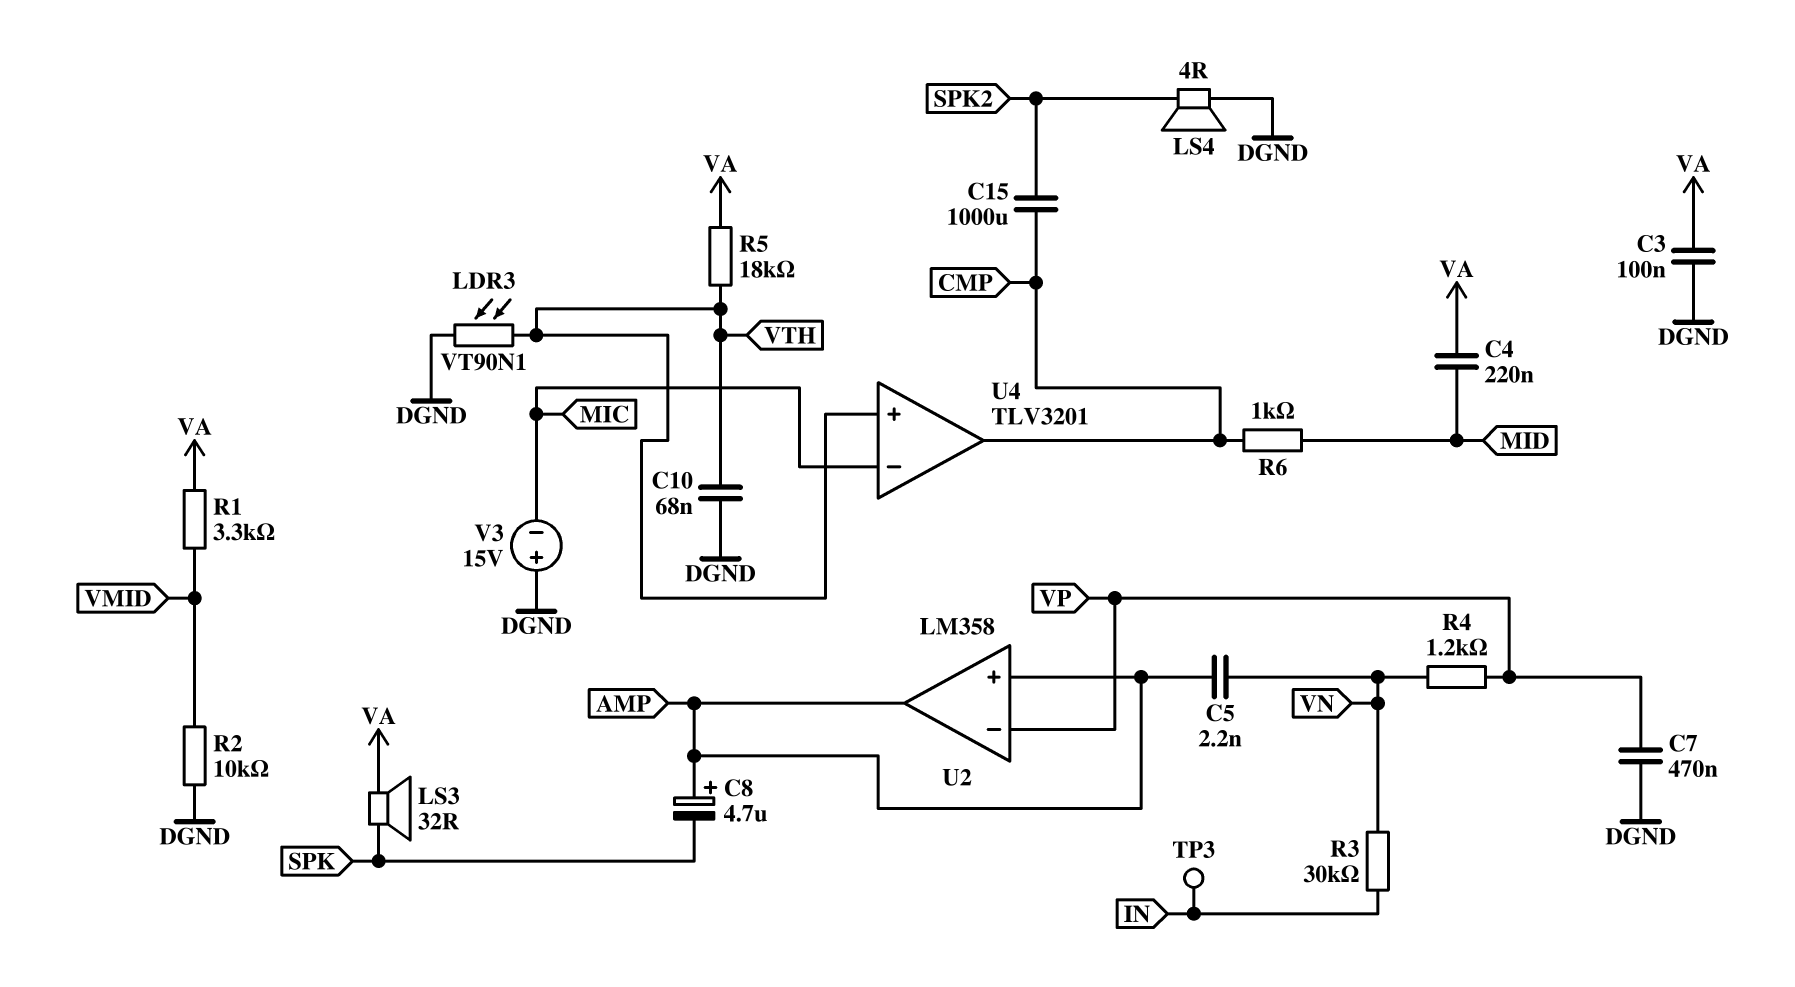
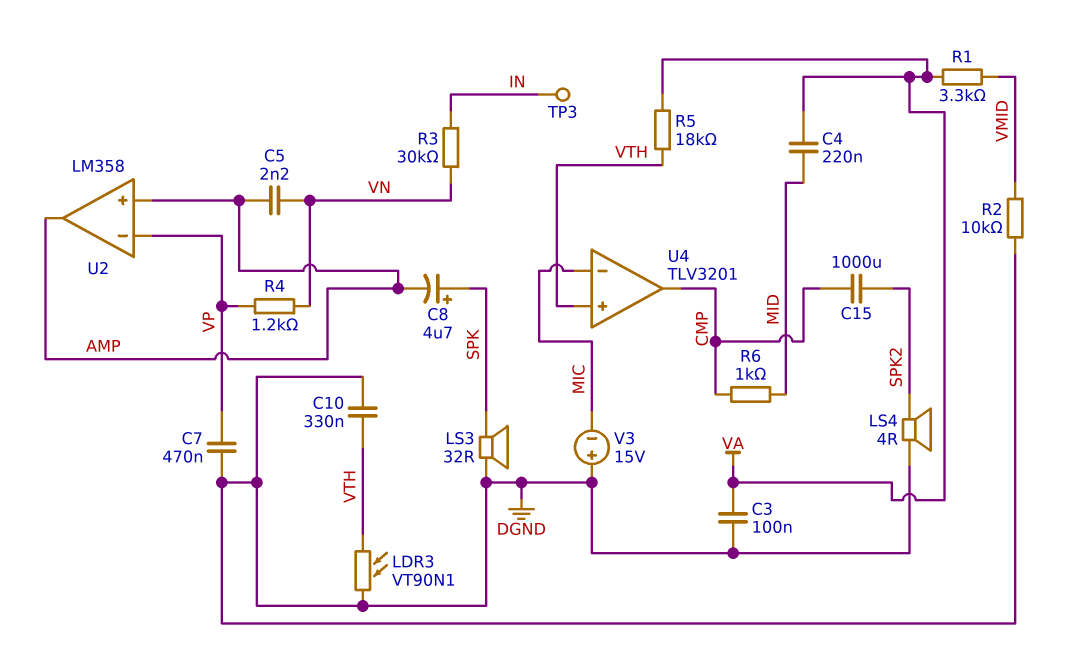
C8: 4.7uF (plus AMP, minus SPK) -> 4.7uF (plus SPK, minus AMP)
C10: 68nF (DGND, VTH) -> 330nF (DGND, VTH)
LS3: speaker 32R (SPK, VA) -> speaker 32R (DGND, SPK)

